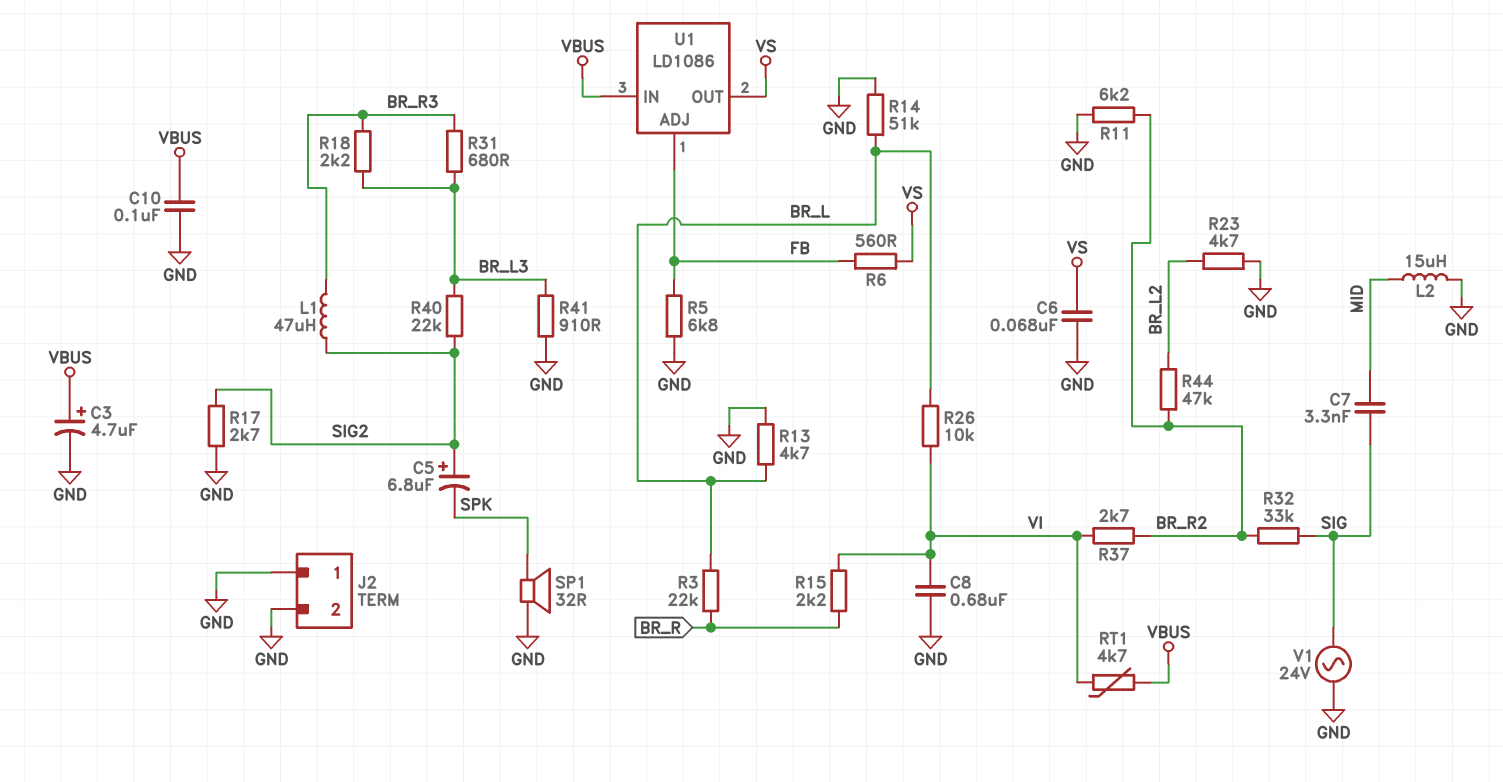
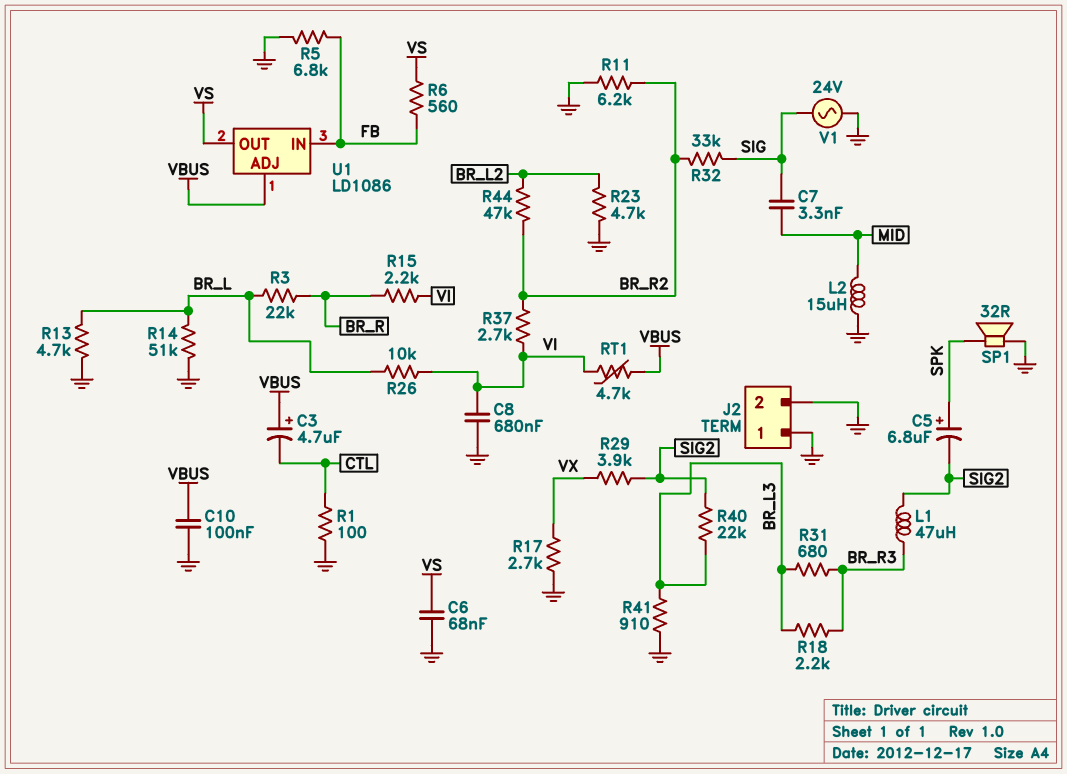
C3: 4.7uF (plus VBUS, minus GND) -> 4.7uF (plus VBUS, minus CTL)
C5: 6.8uF (plus SIG2, minus SPK) -> 6.8uF (plus SPK, minus SIG2)
R1: none -> 100 (CTL, GND)
R17: 2.7k (GND, SIG2) -> 2.7k (GND, VX)
R29: none -> 3.9k (SIG2, VX)
U1 pin ADJ: FB -> VBUS
U1 pin IN: VBUS -> FB

